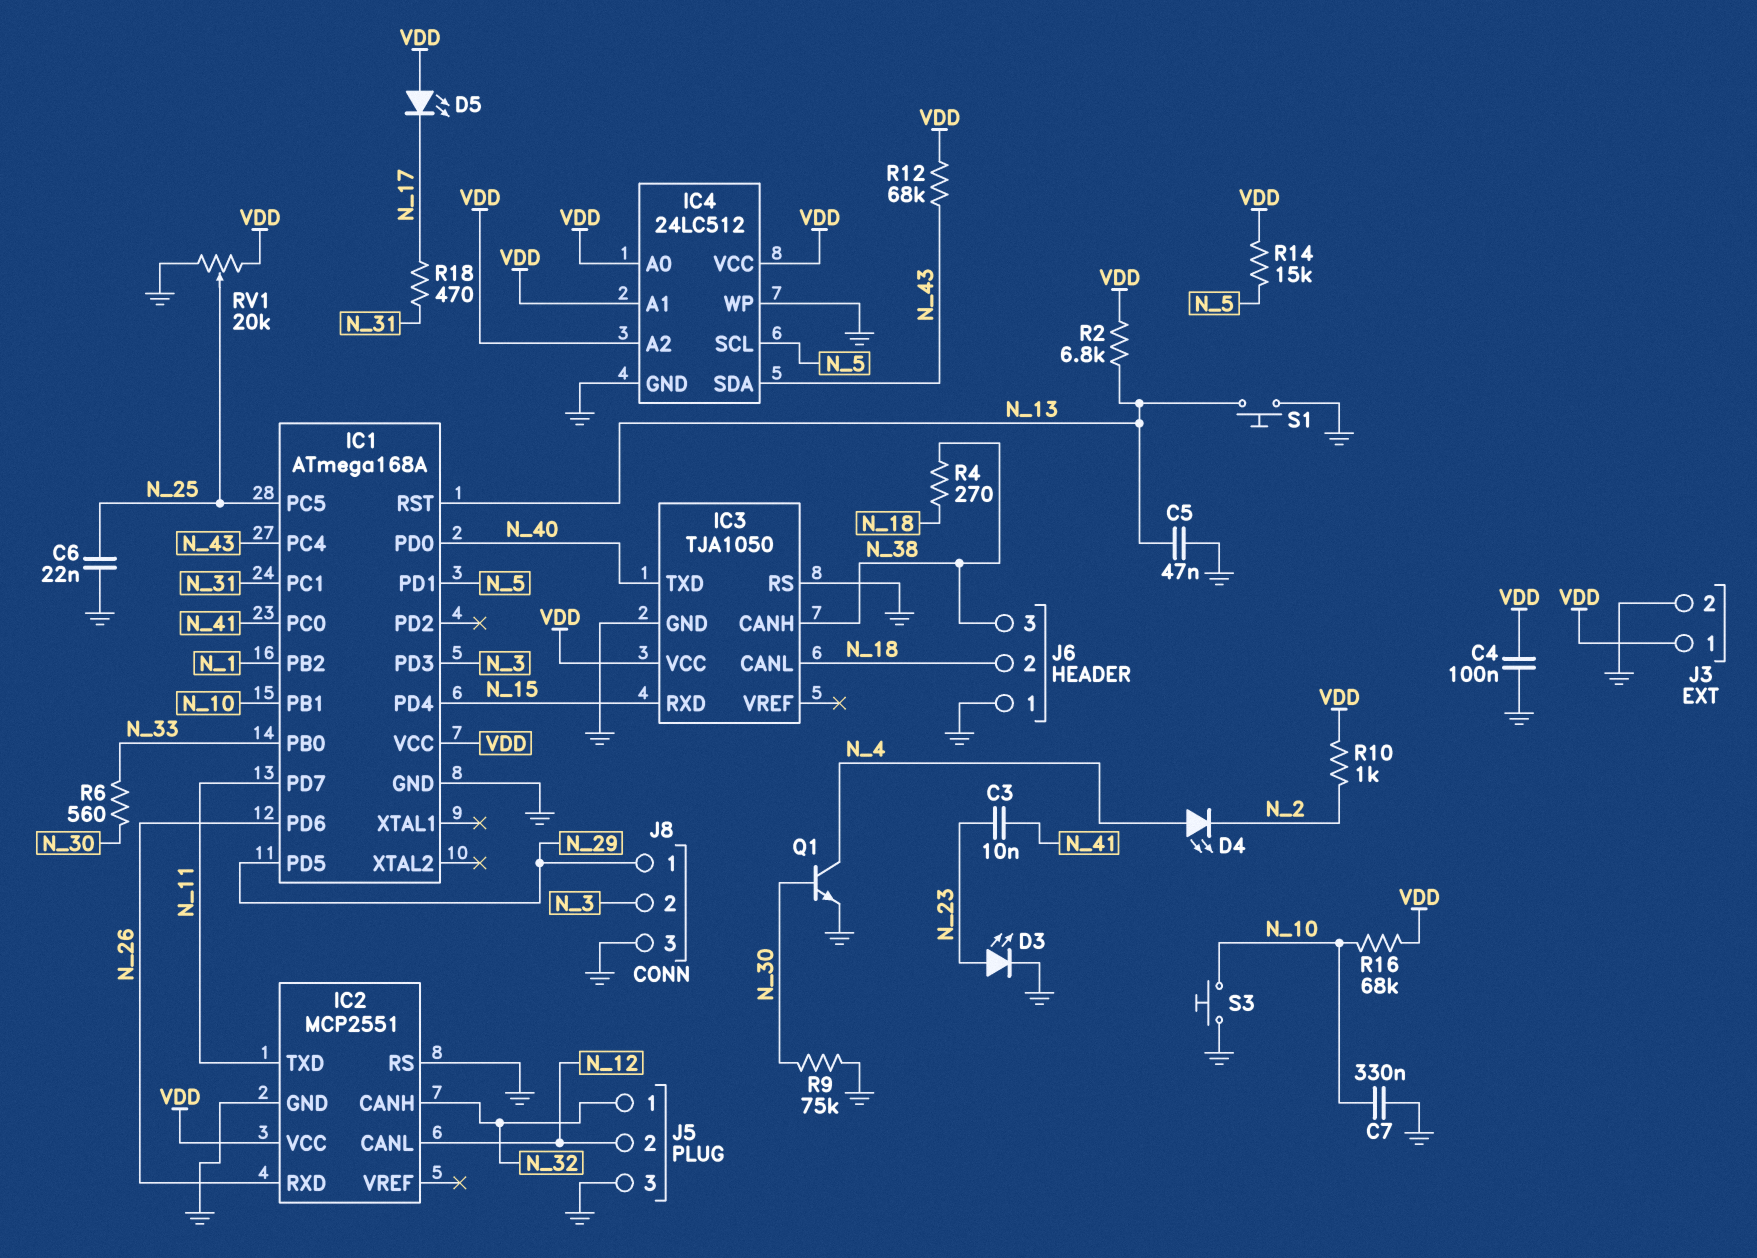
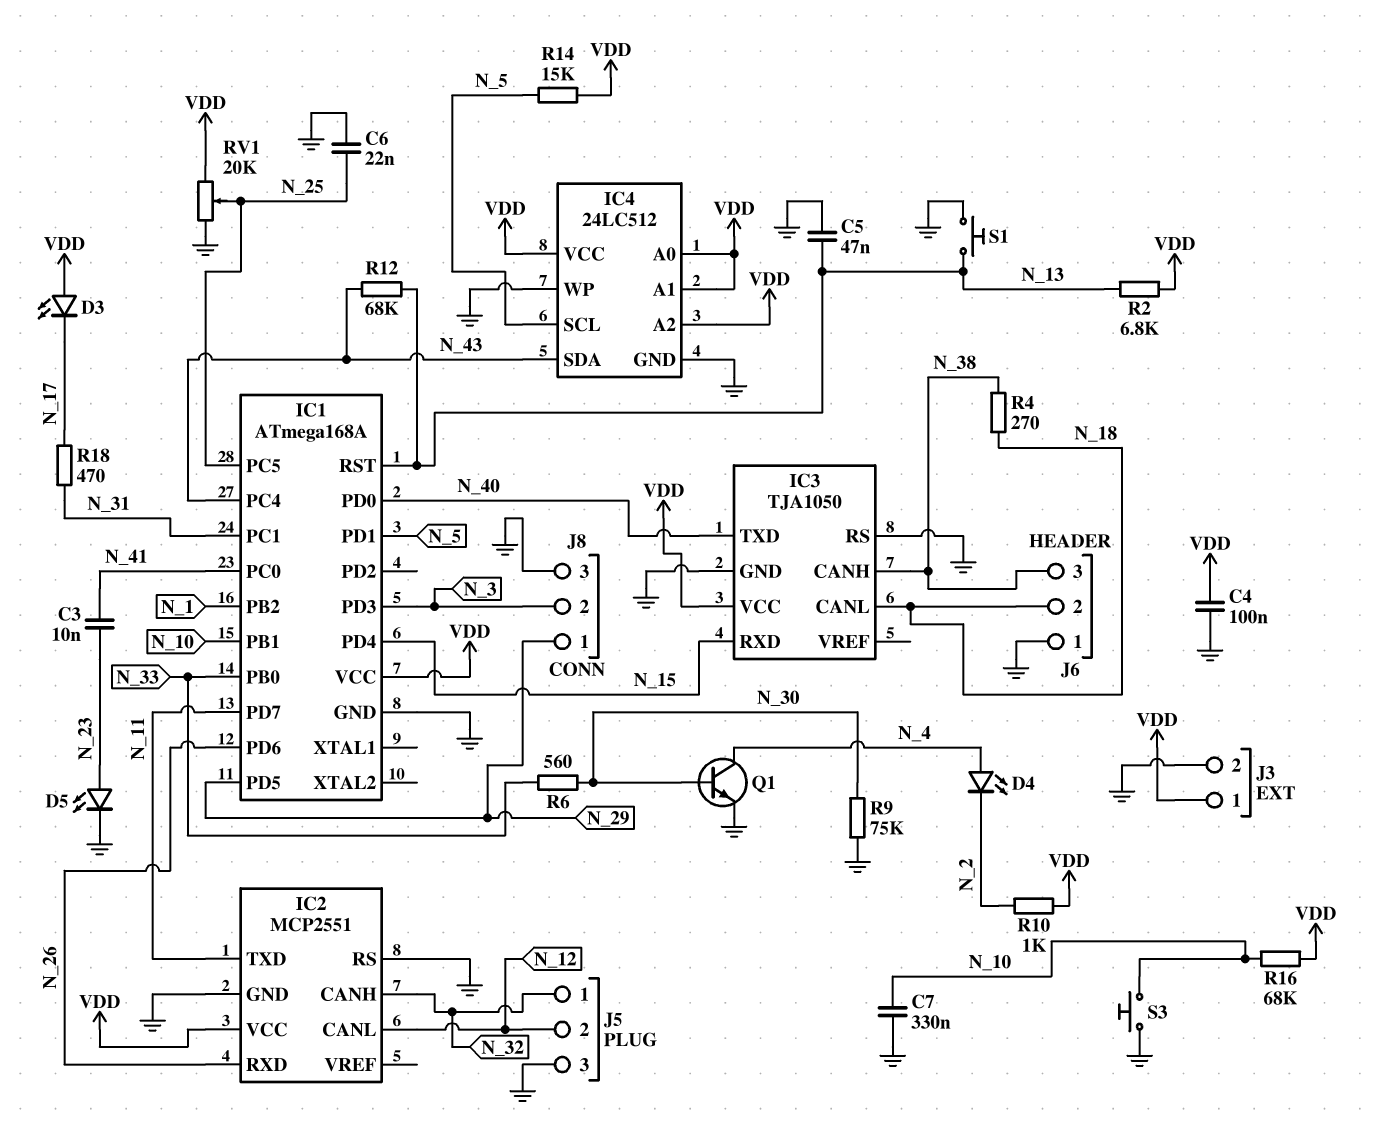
D3: LED (A N_23, K GND) -> LED (A VDD, K N_17)
D5: LED (A VDD, K N_17) -> LED (A N_23, K GND)
R12: 68k (N_43, VDD) -> 68k (N_13, N_43)

